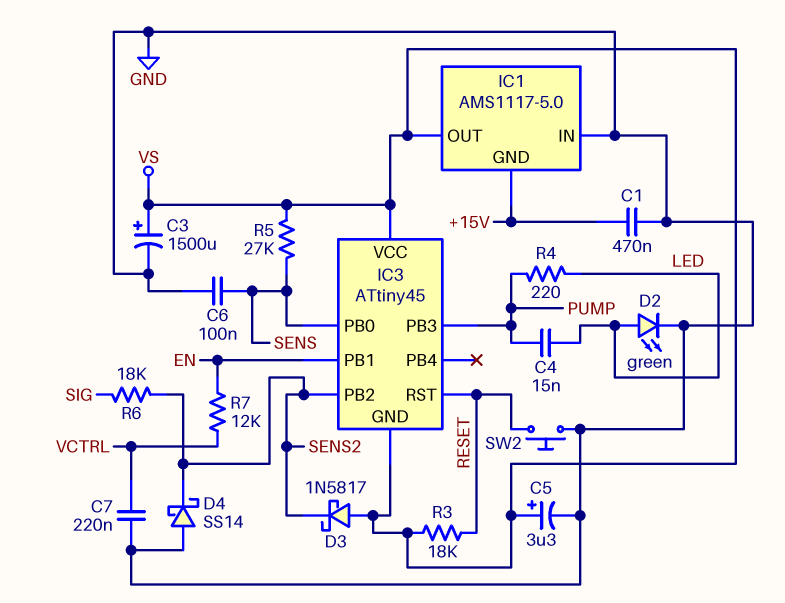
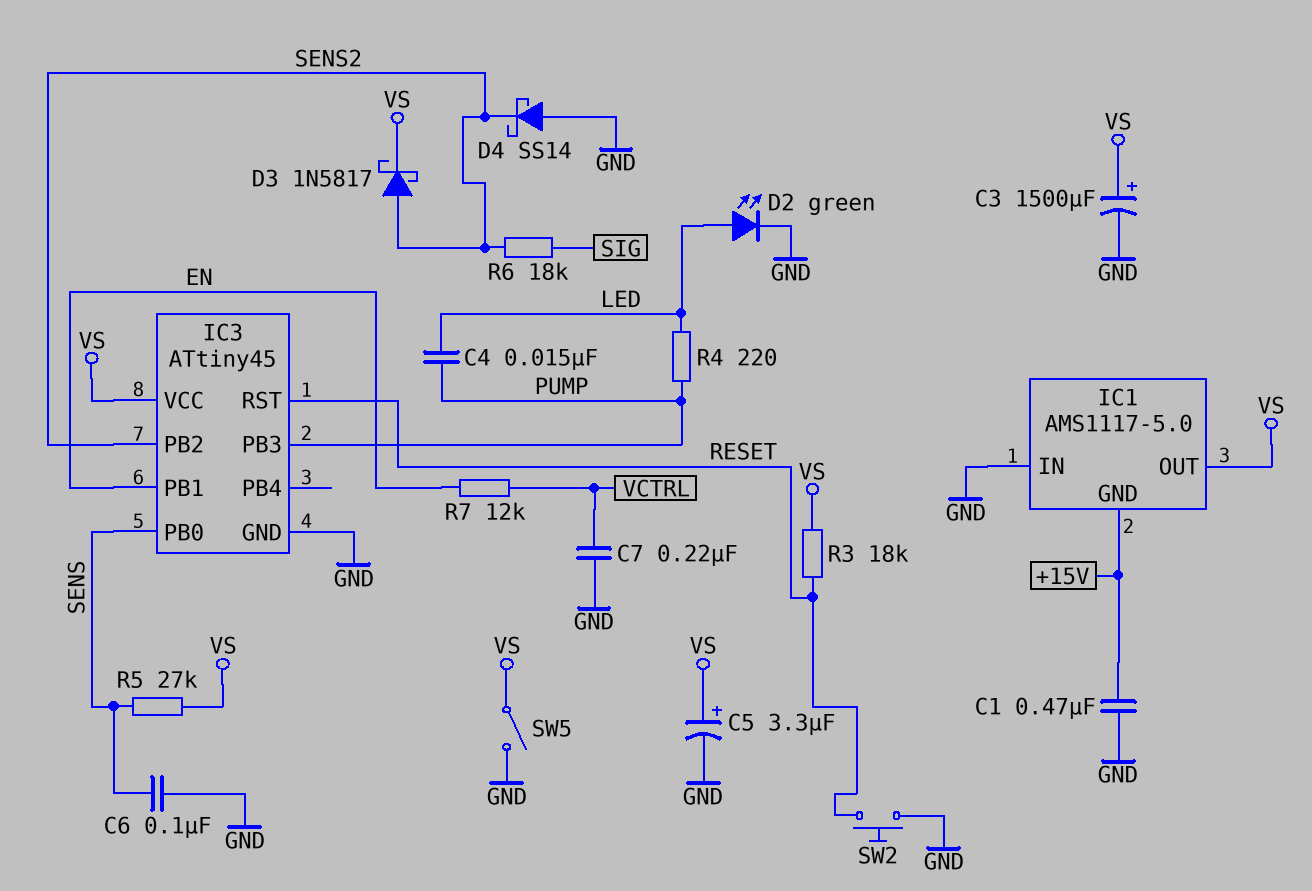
D3: schottky 1N5817 (A VS, K SENS2) -> schottky 1N5817 (A SENS2, K VS)
IC3 pin GND: VS -> GND
SW5: none -> switch (GND, VS)

